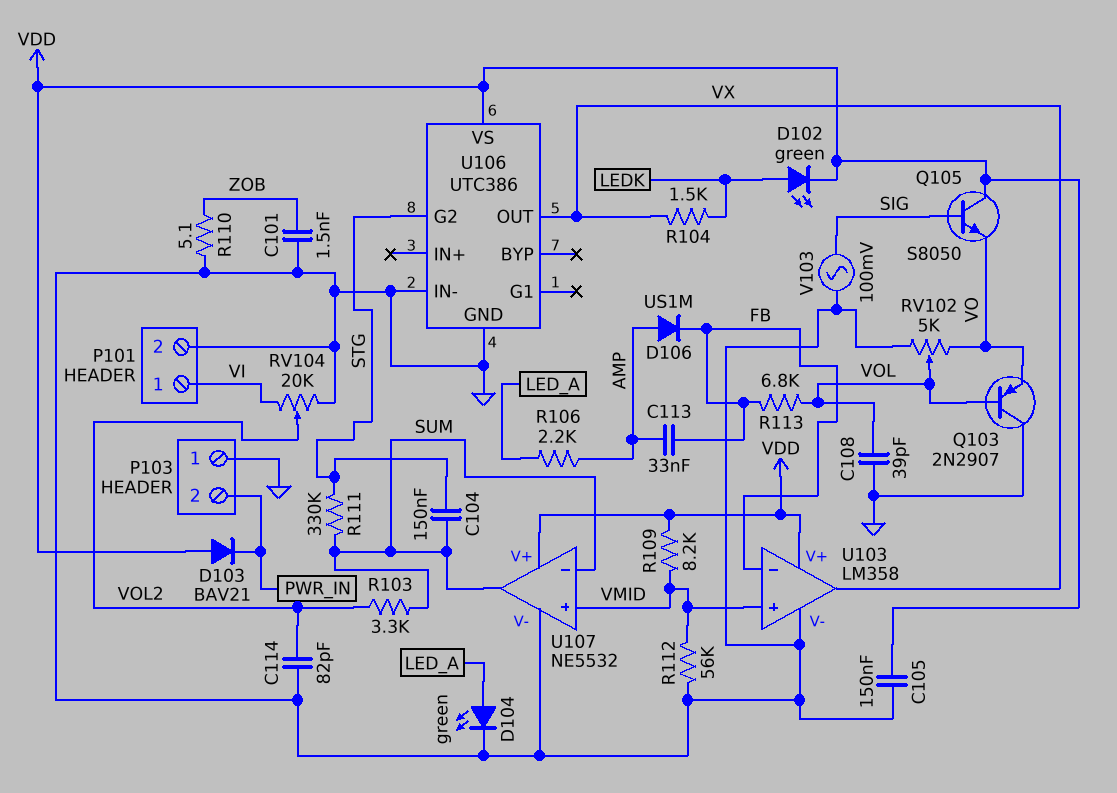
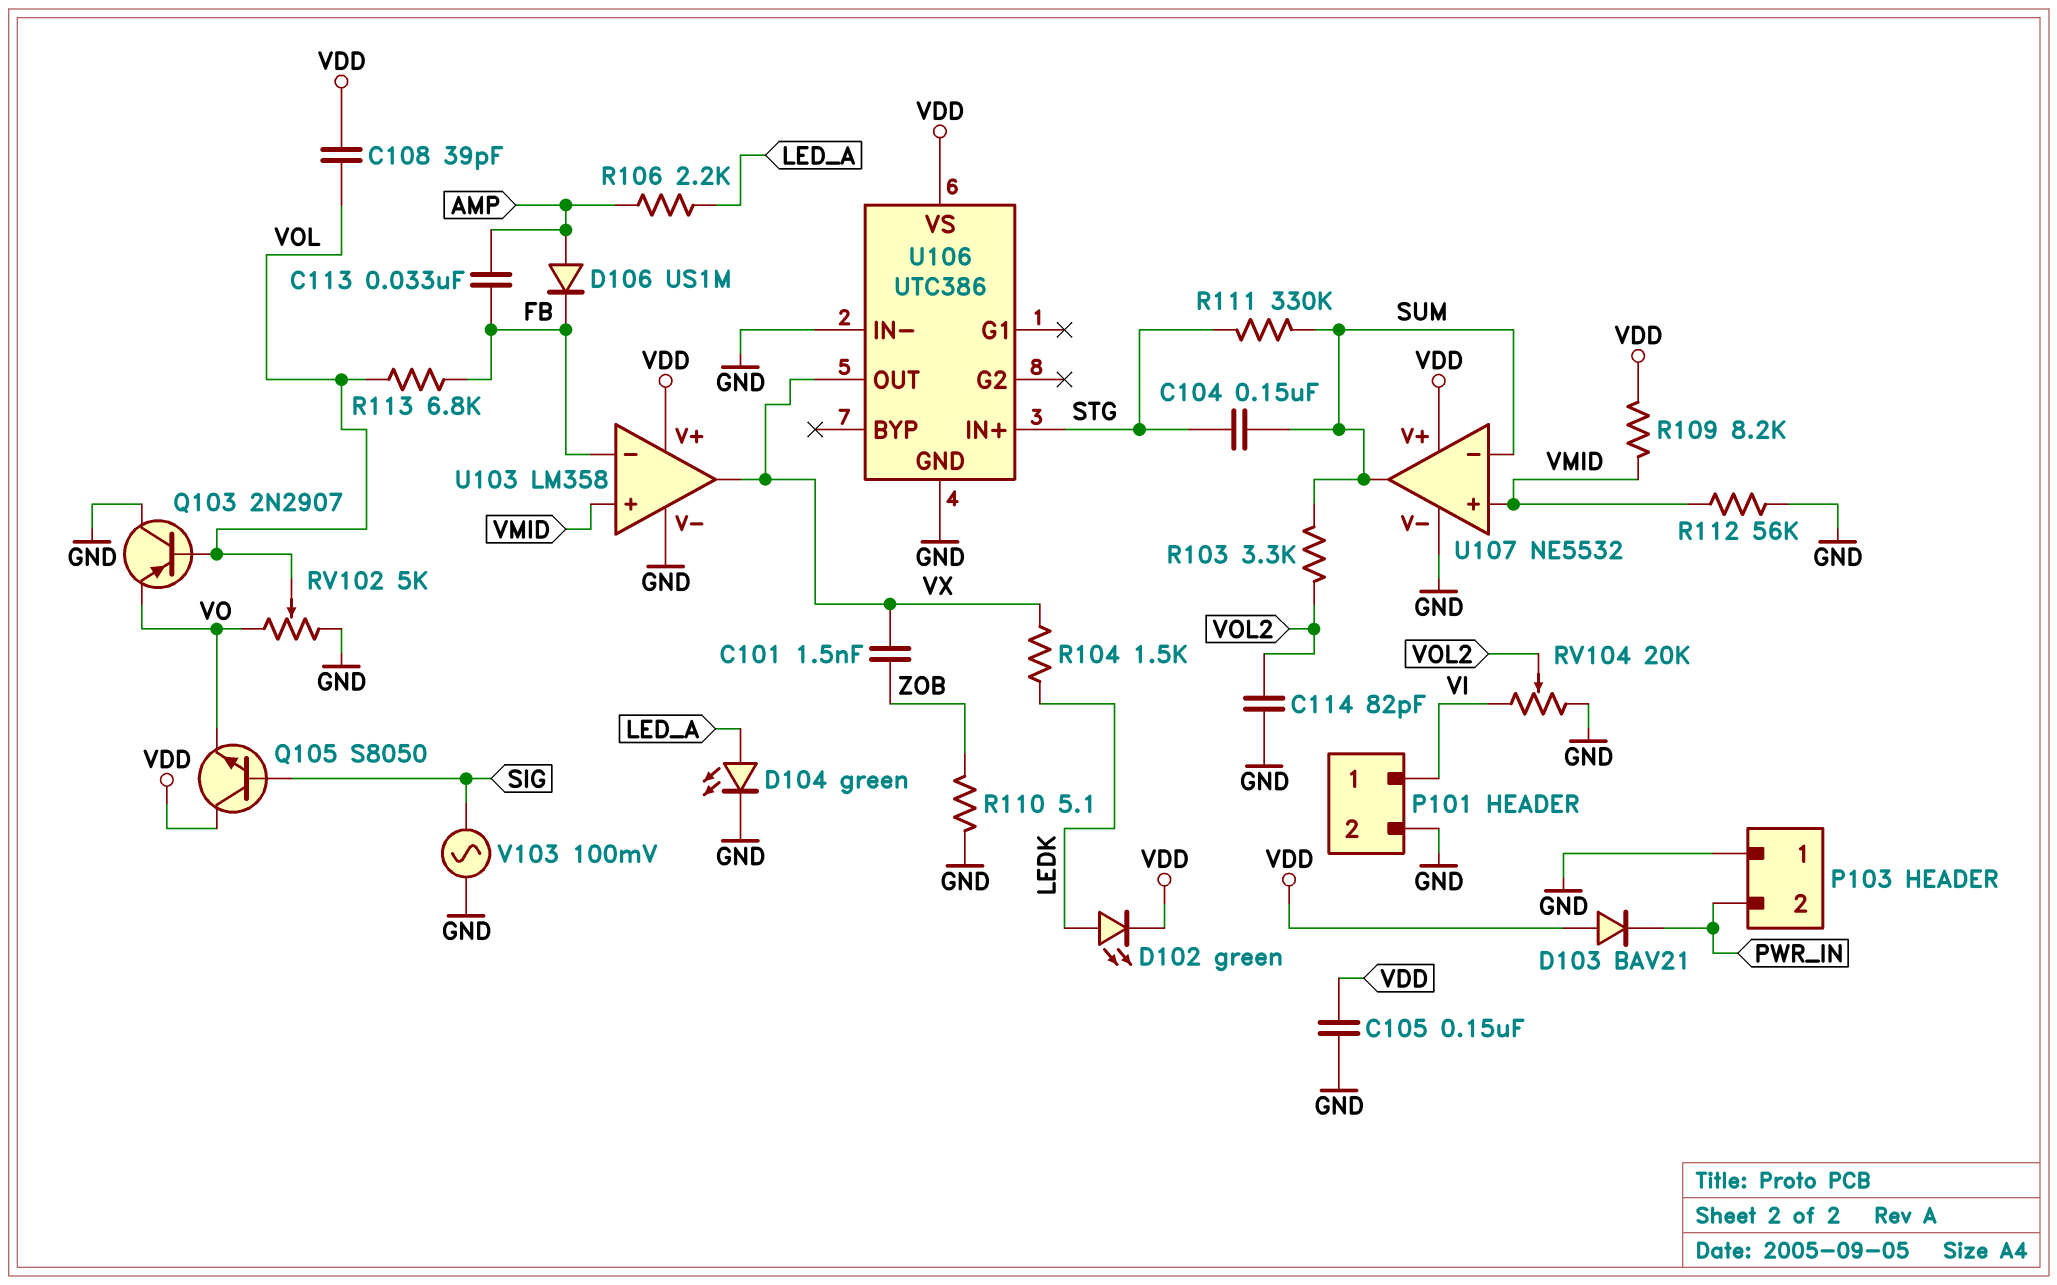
C101: 1.5nF (GND, ZOB) -> 1.5nF (VX, ZOB)
C108: 39pF (GND, VOL) -> 39pF (VDD, VOL)
U106 pin G2: STG -> none
U106 pin IN+: none -> STG

